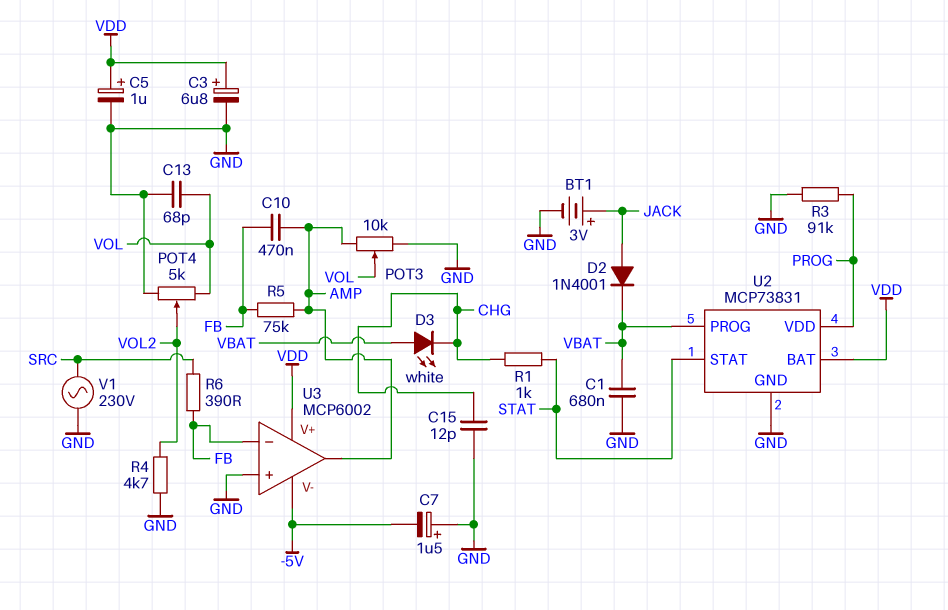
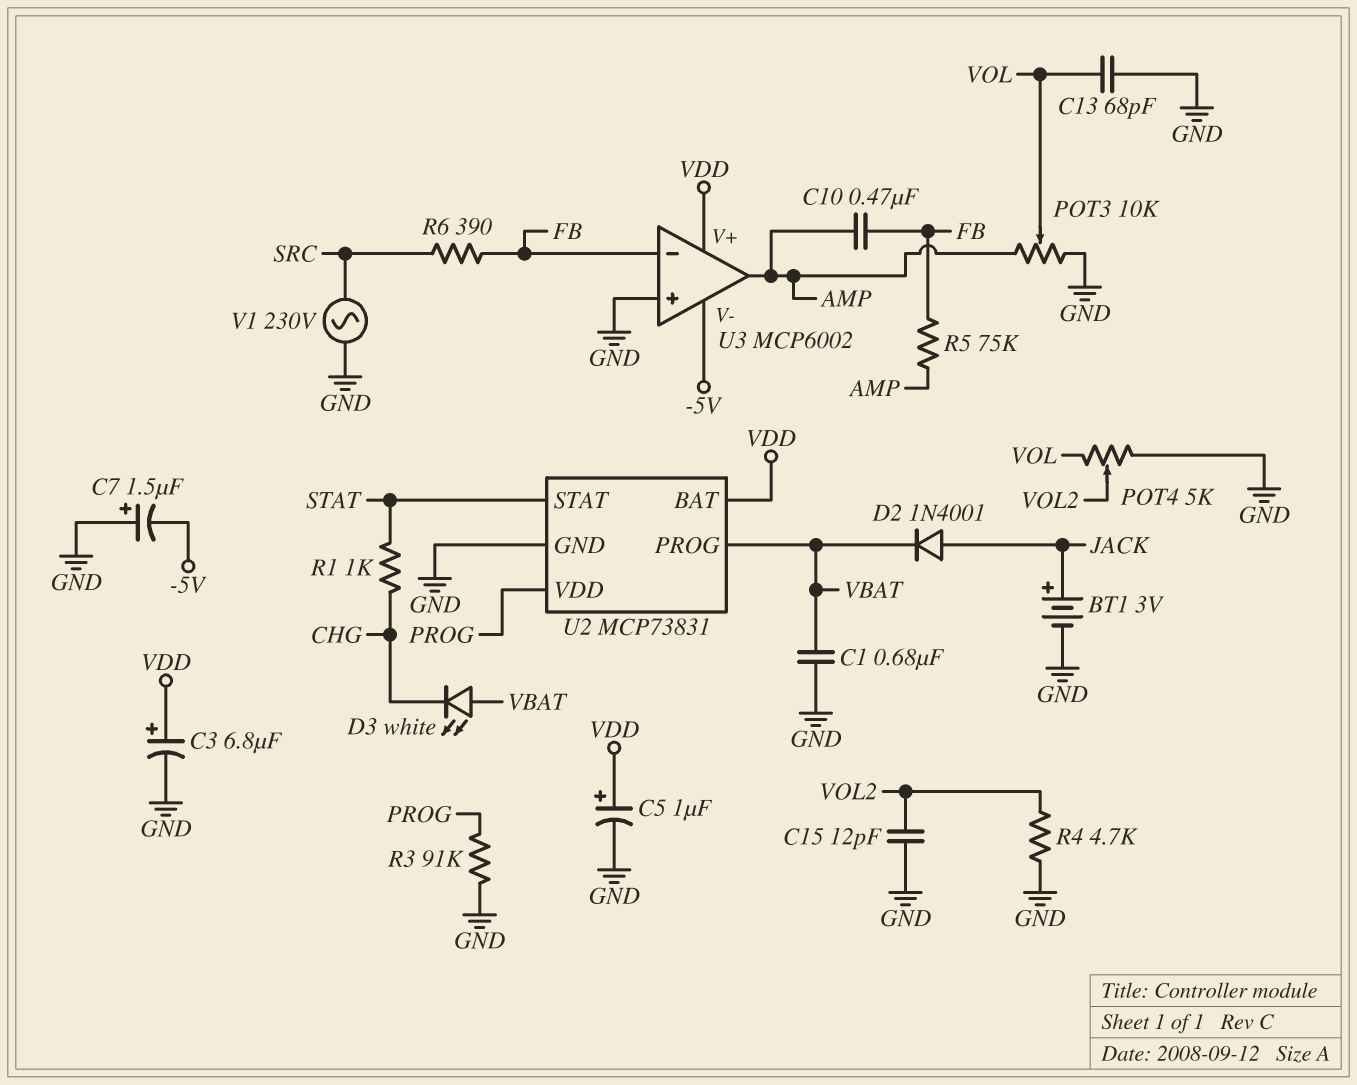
C15: 12pF (CHG, GND) -> 12pF (GND, VOL2)

